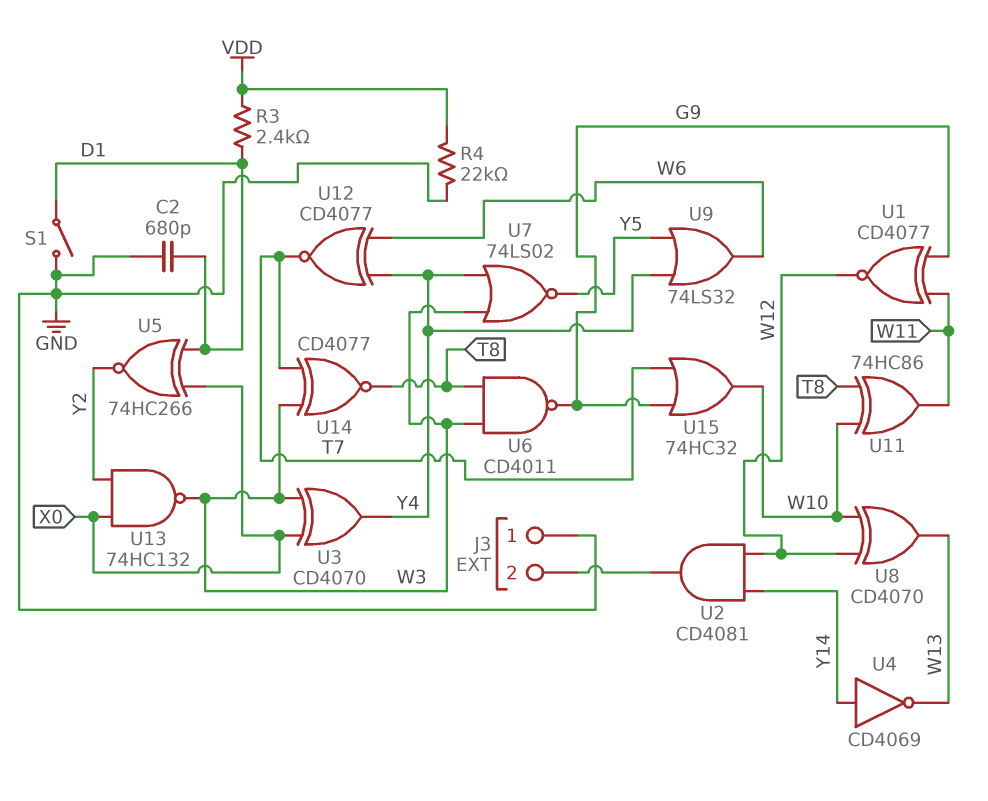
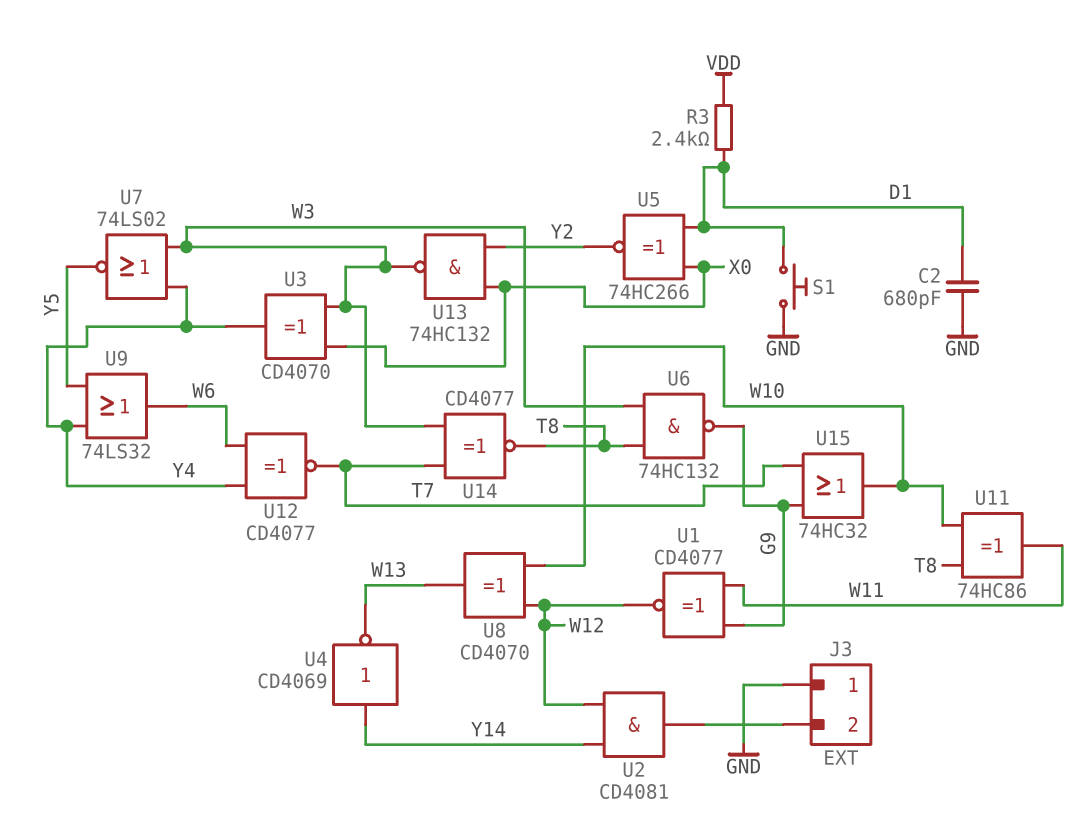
R4: 22k (GND, VDD) -> none
S1: switch (D1, GND) -> button (D1, GND)
U6: NAND CD4011 (in T8, in W3, out G9) -> NAND 74HC132 (in T8, in W3, out G9)

